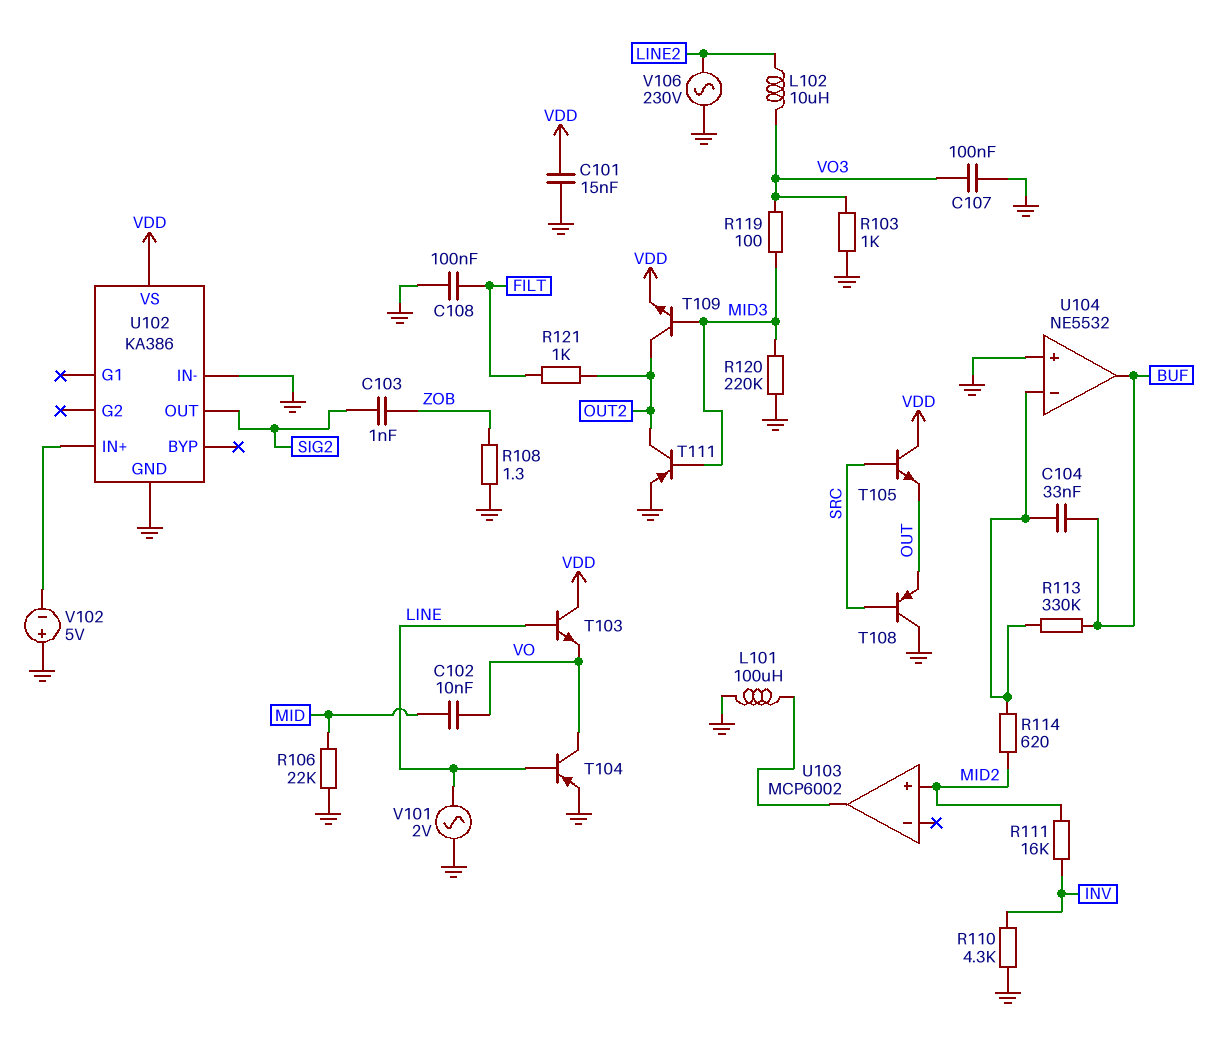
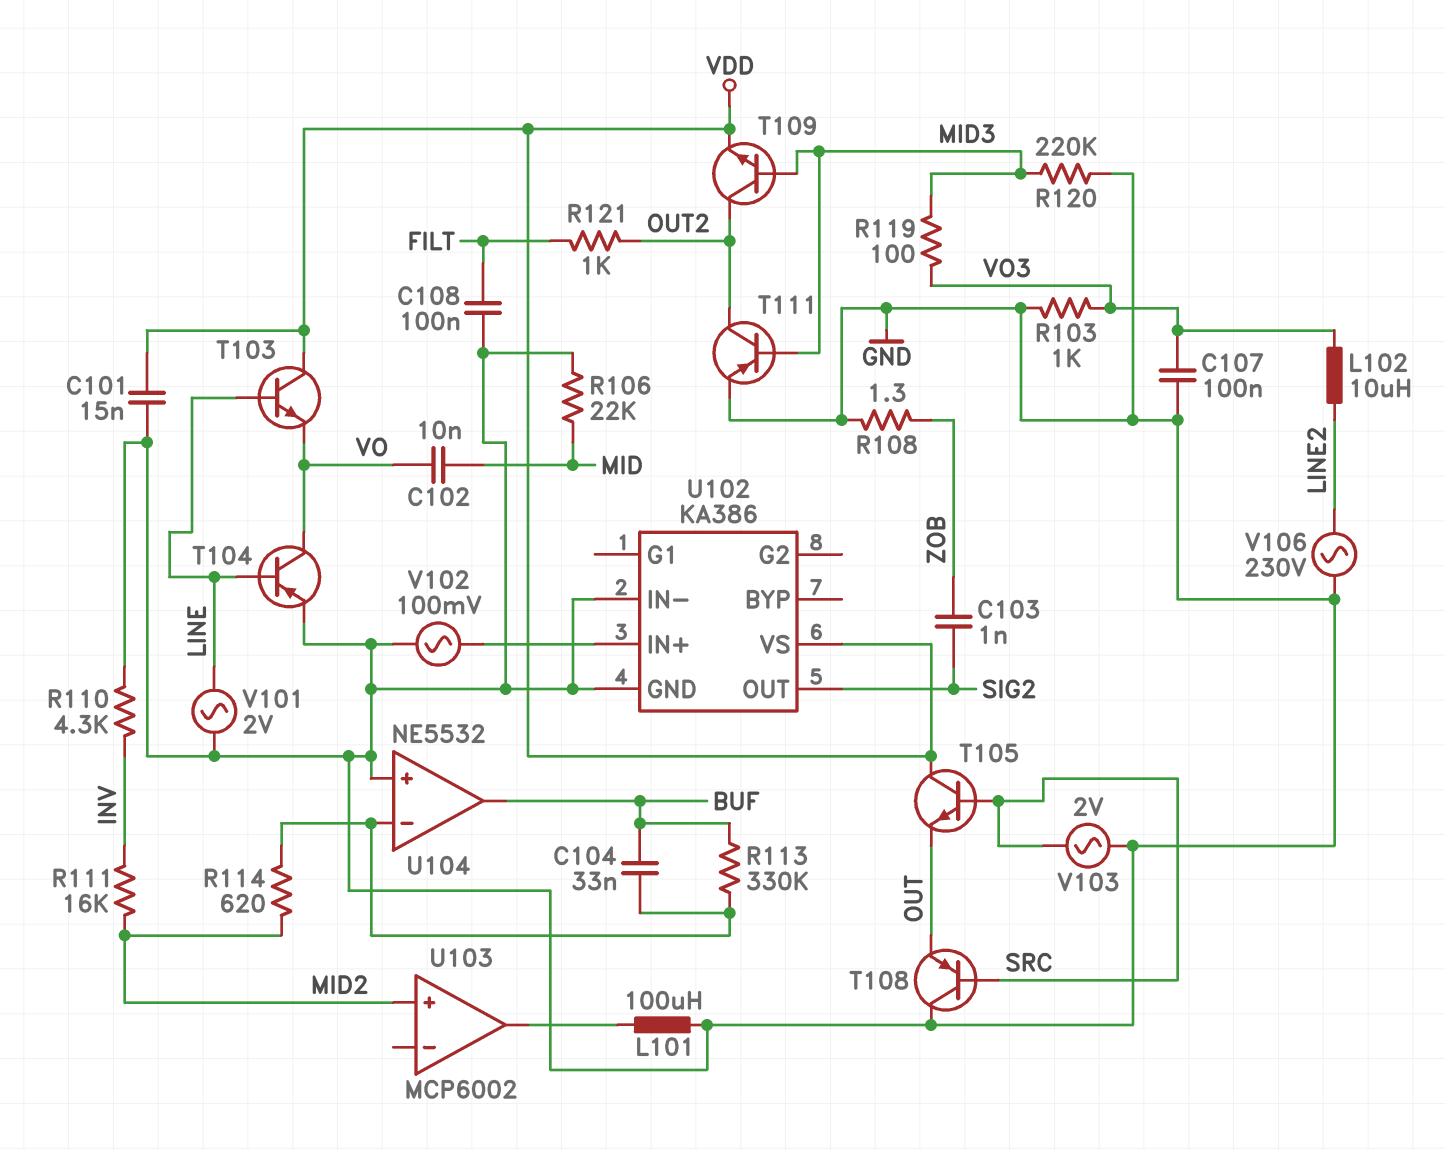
V102: 5V (plus GND, minus U102/IN+) -> AC 100mV (GND, U102/IN+)
V103: none -> AC 2V (GND, SRC)

